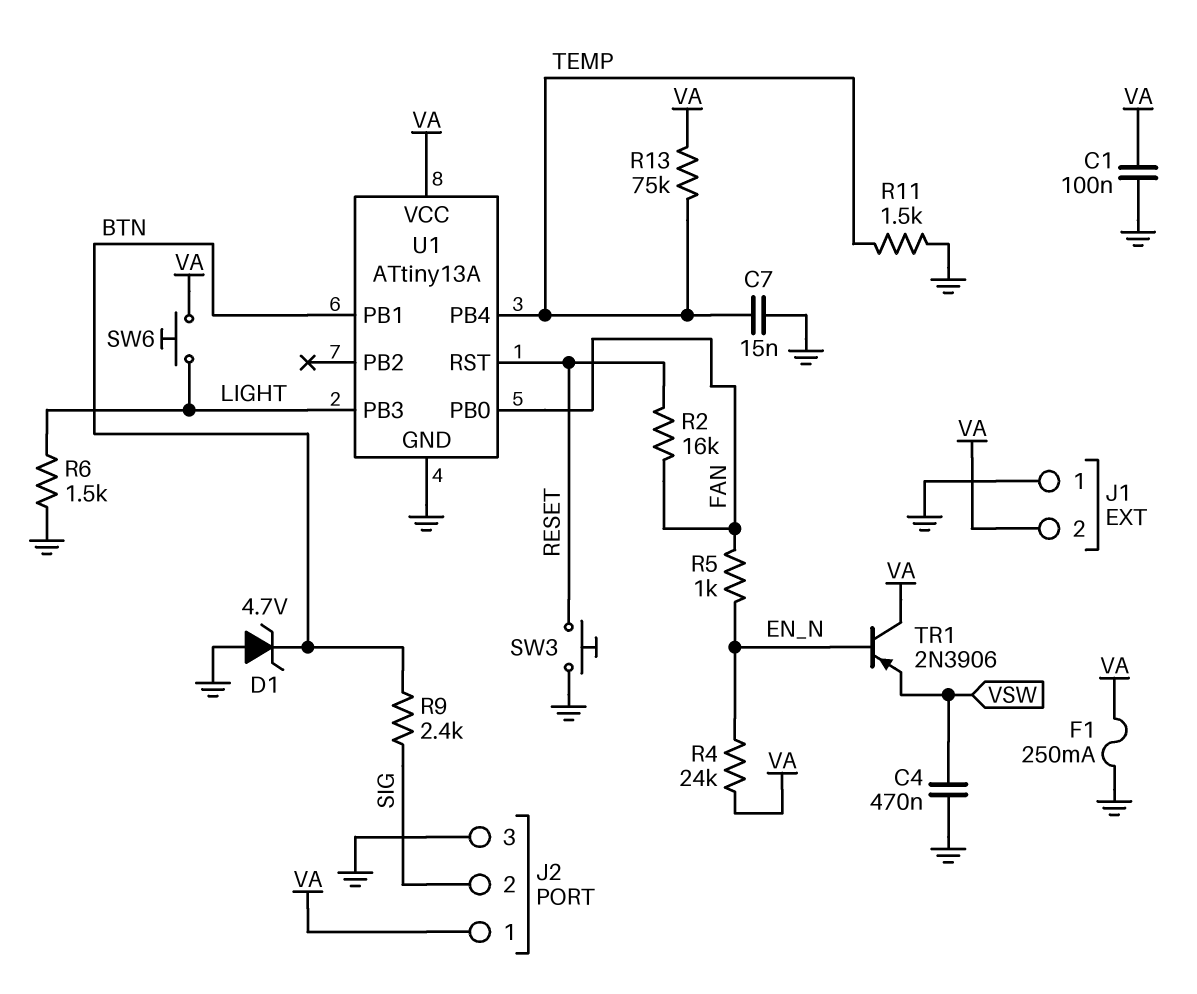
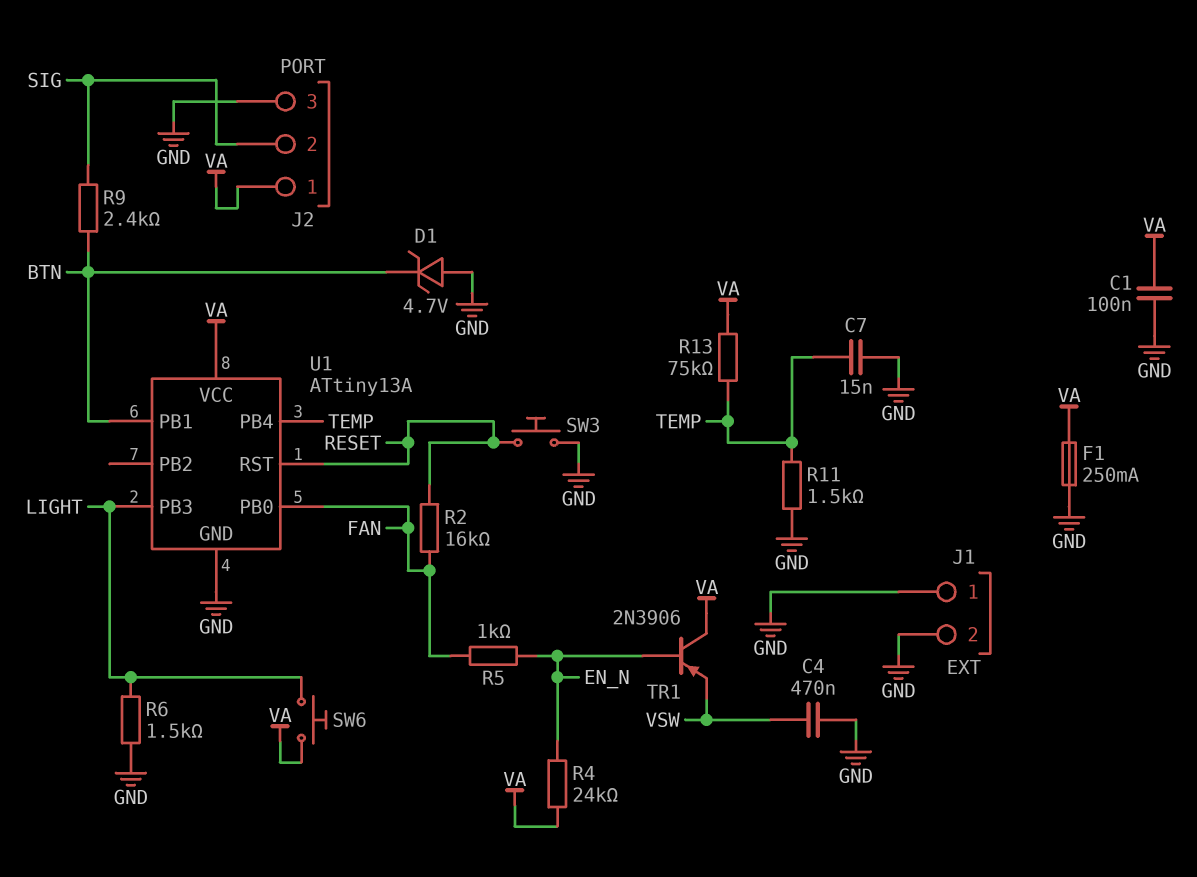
J1 pin 2: VA -> GND

